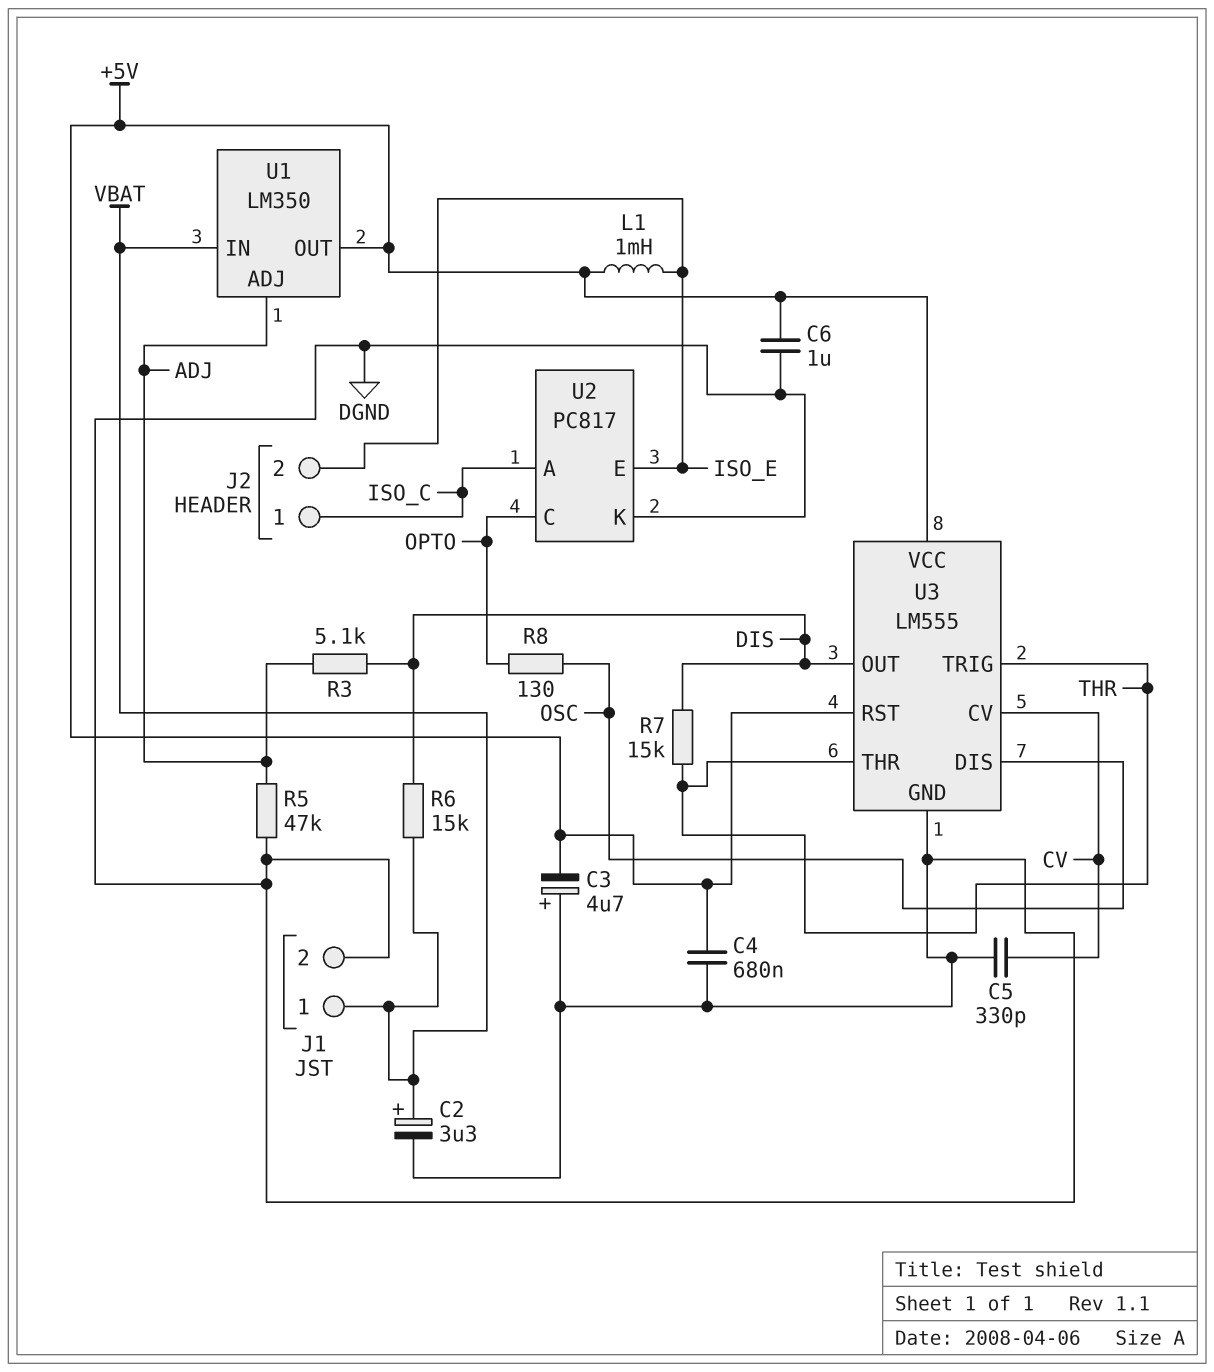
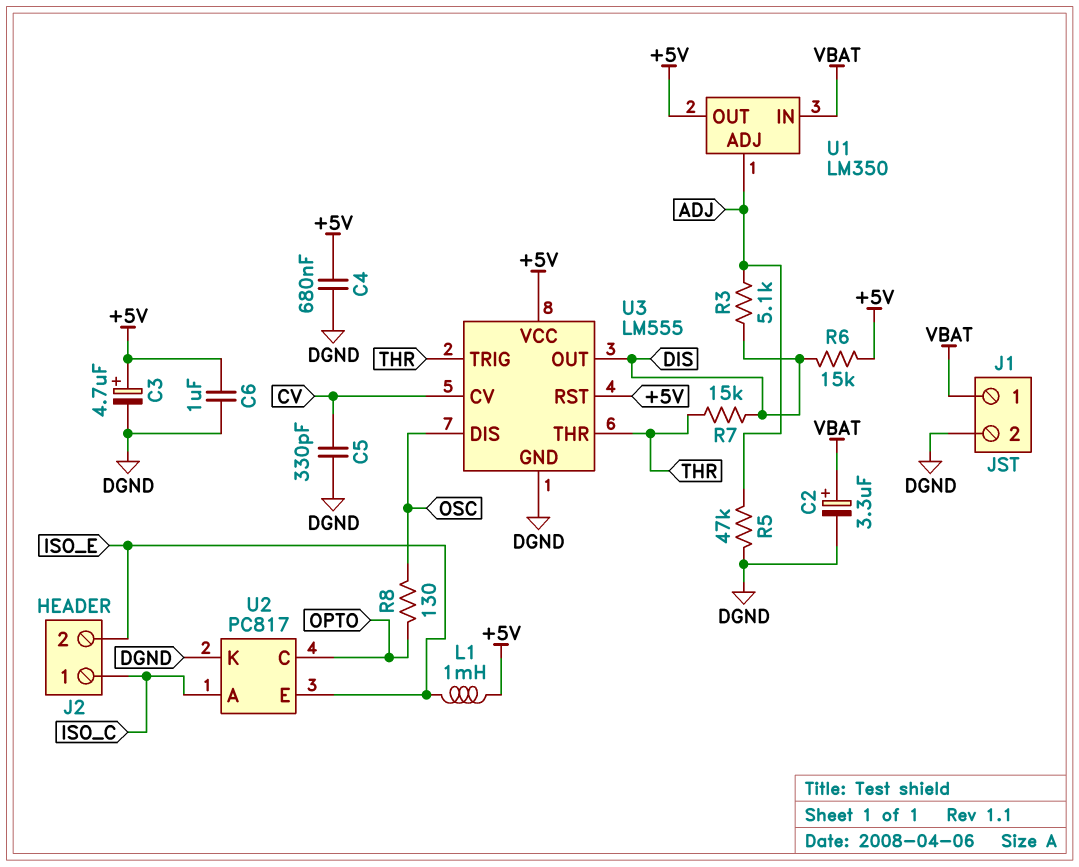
C3: 4.7uF (plus DGND, minus +5V) -> 4.7uF (plus +5V, minus DGND)
R6: 15k (DIS, VBAT) -> 15k (+5V, DIS)

